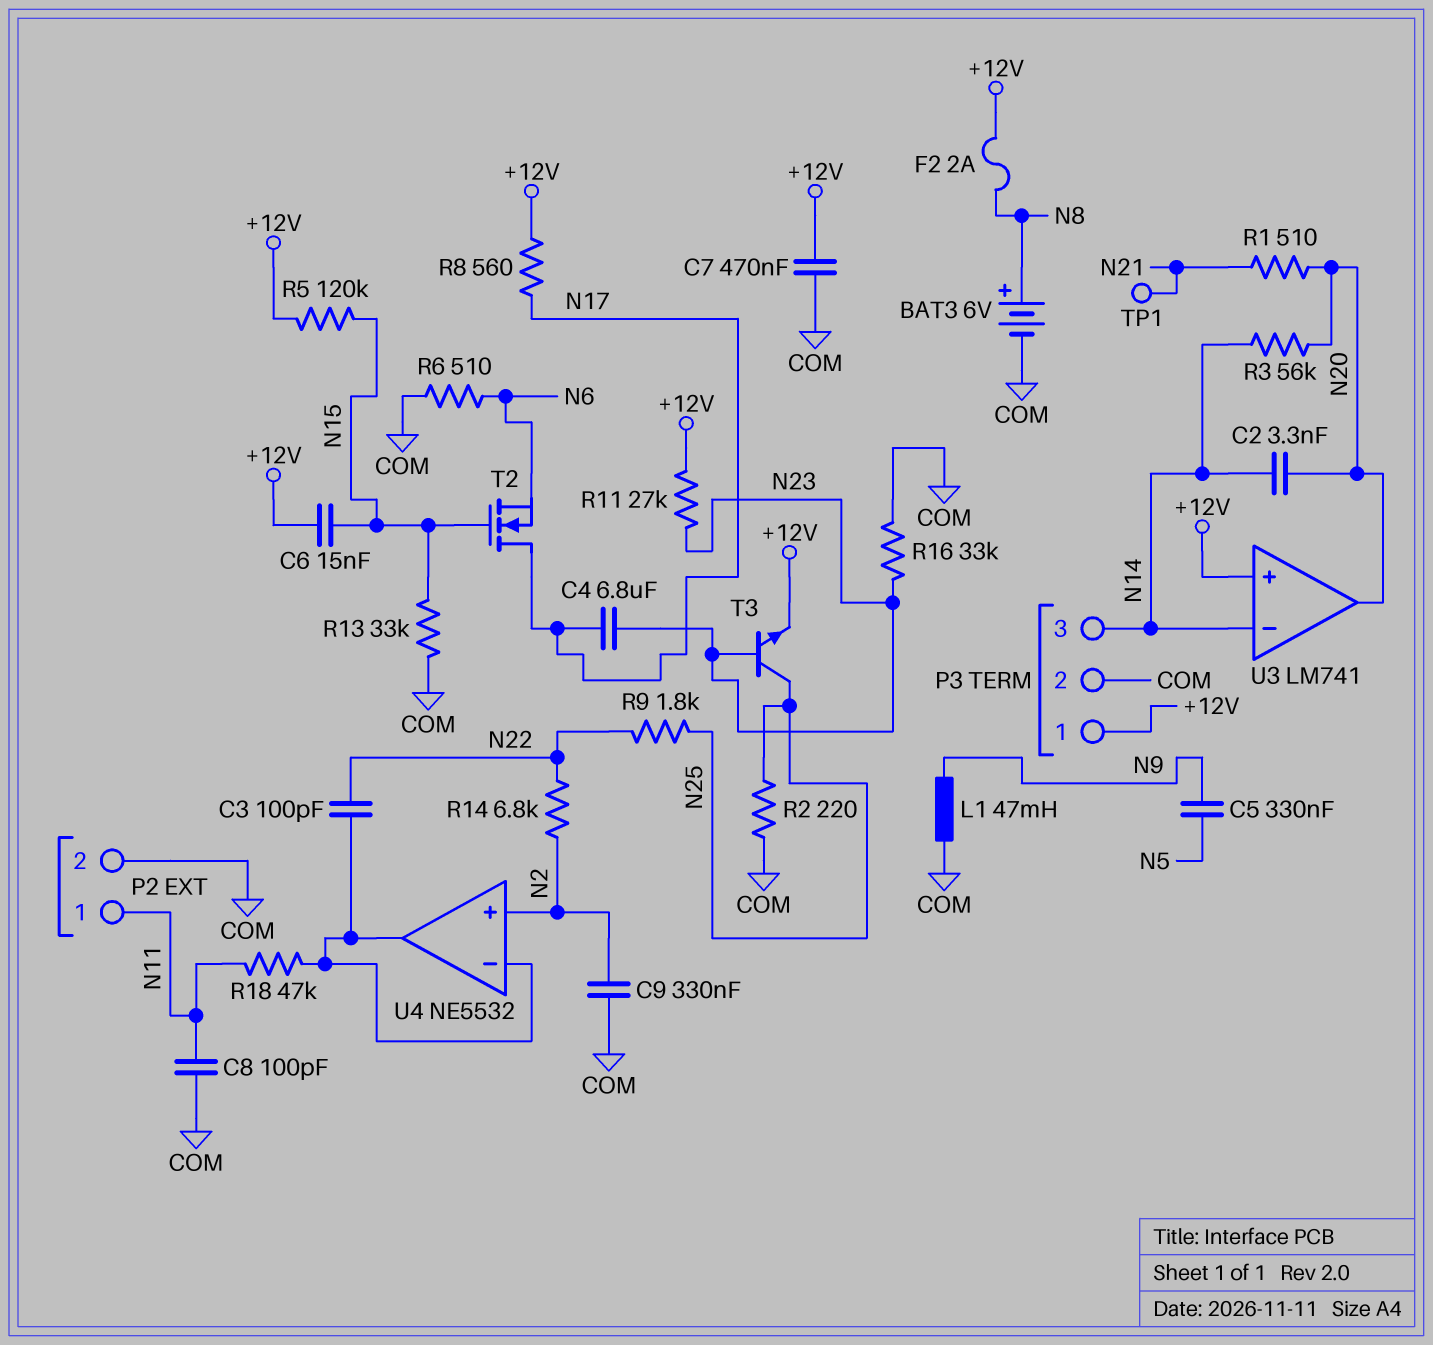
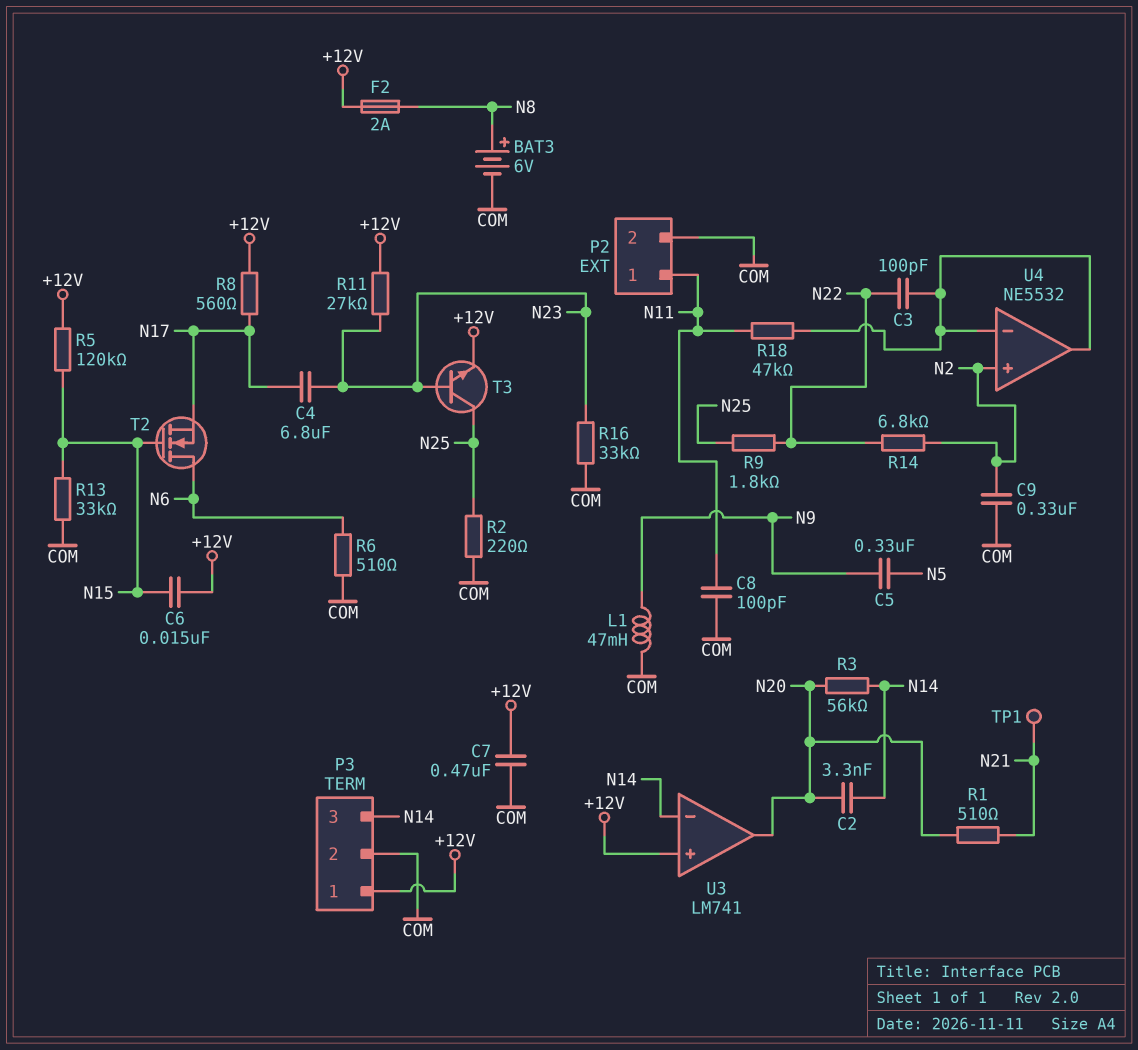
T2: NMOS (G N15, D N17, S N6) -> NMOS (G N15, D N6, S N17)

